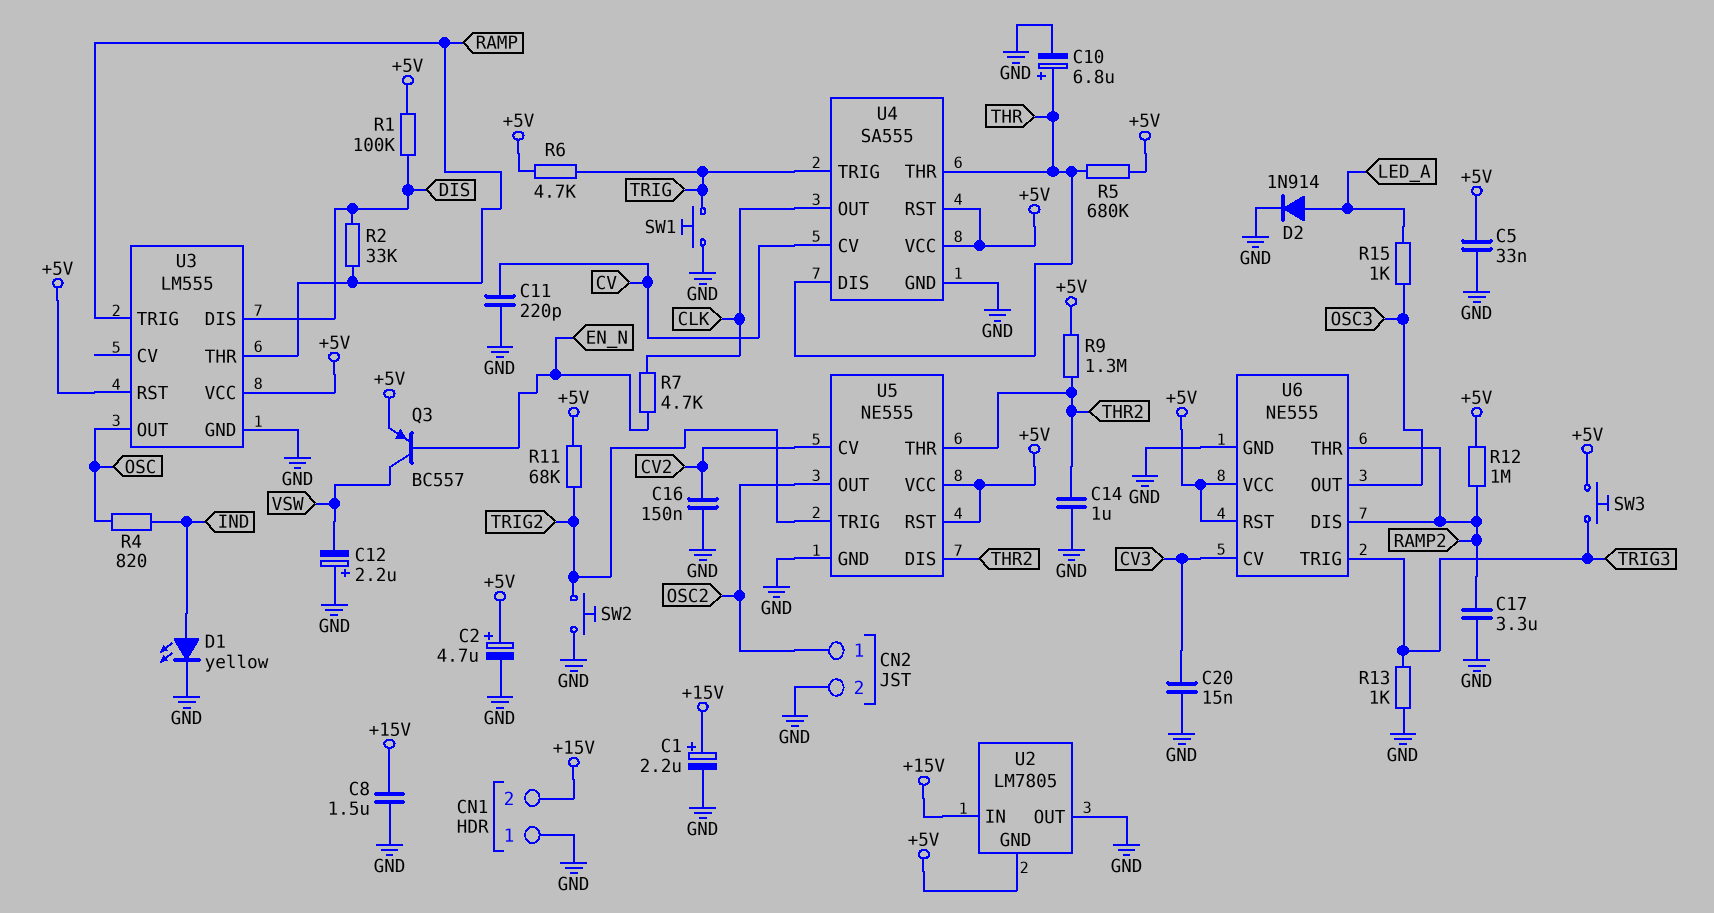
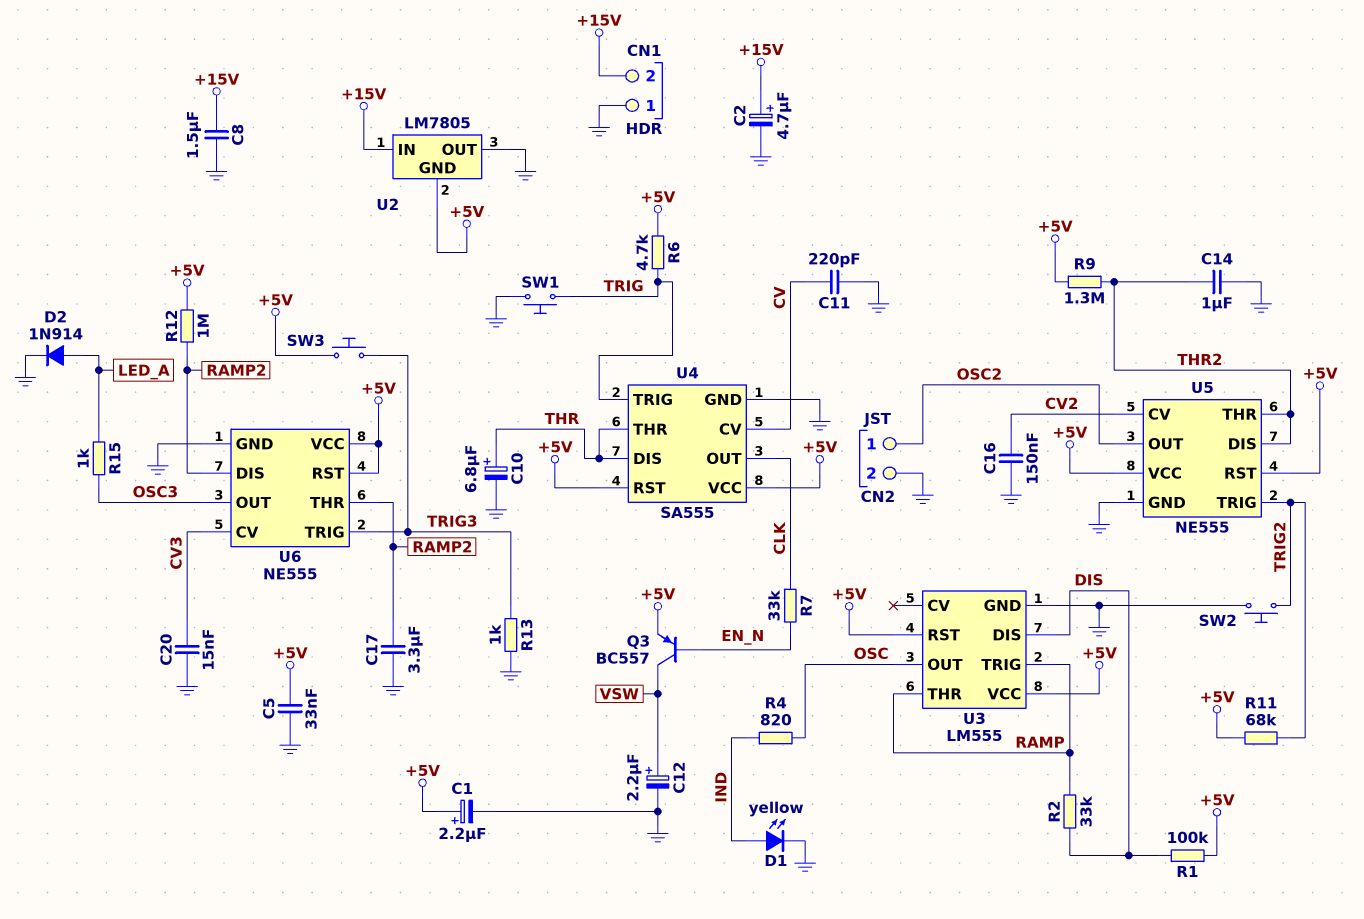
C1: 2.2uF (plus +15V, minus GND) -> 2.2uF (plus +5V, minus GND)
C2: 4.7uF (plus +5V, minus GND) -> 4.7uF (plus +15V, minus GND)
C12: 2.2uF (plus GND, minus VSW) -> 2.2uF (plus VSW, minus GND)
R5: 680k (+5V, THR) -> none
R7: 4.7k (CLK, EN_N) -> 33k (CLK, EN_N)

